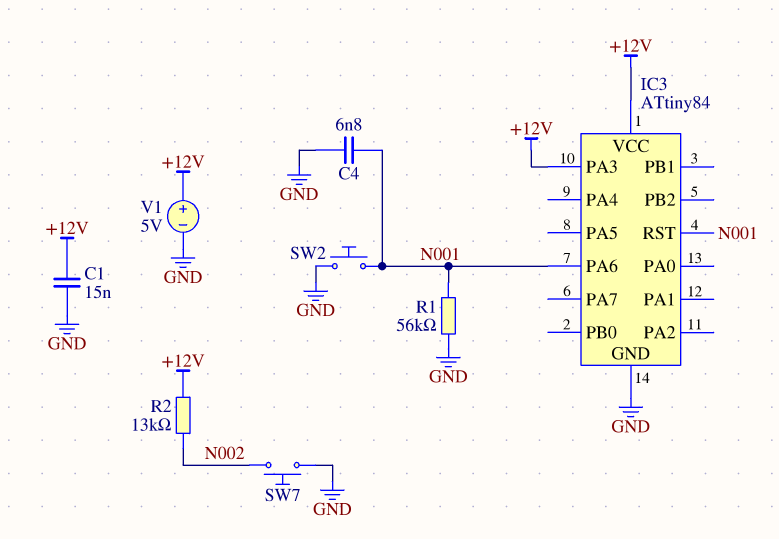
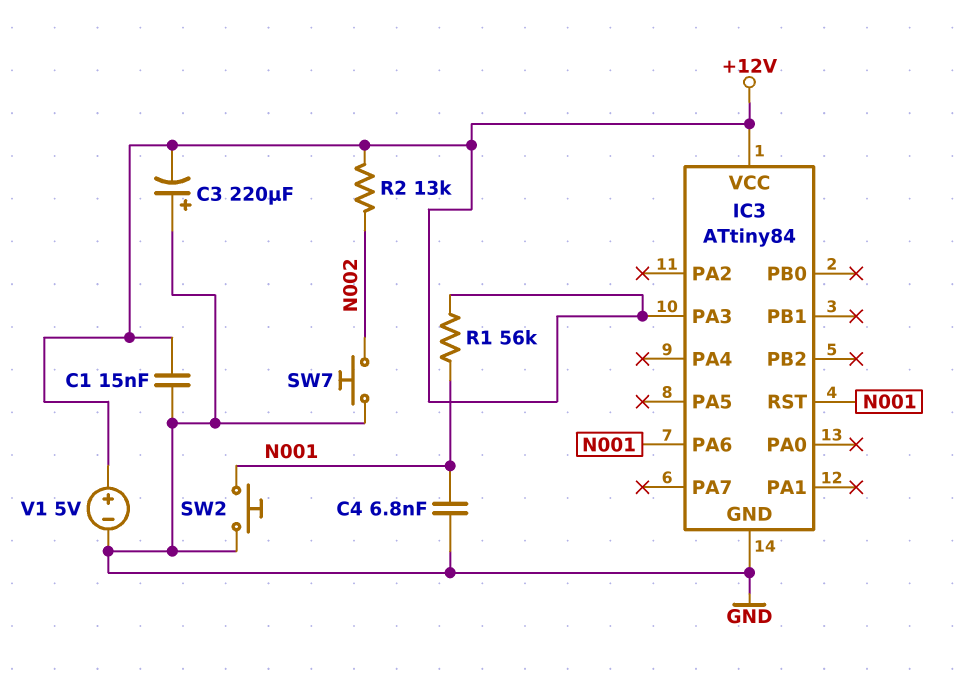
C3: none -> 220uF (plus GND, minus +12V)
R1: 56k (GND, N001) -> 56k (+12V, N001)

